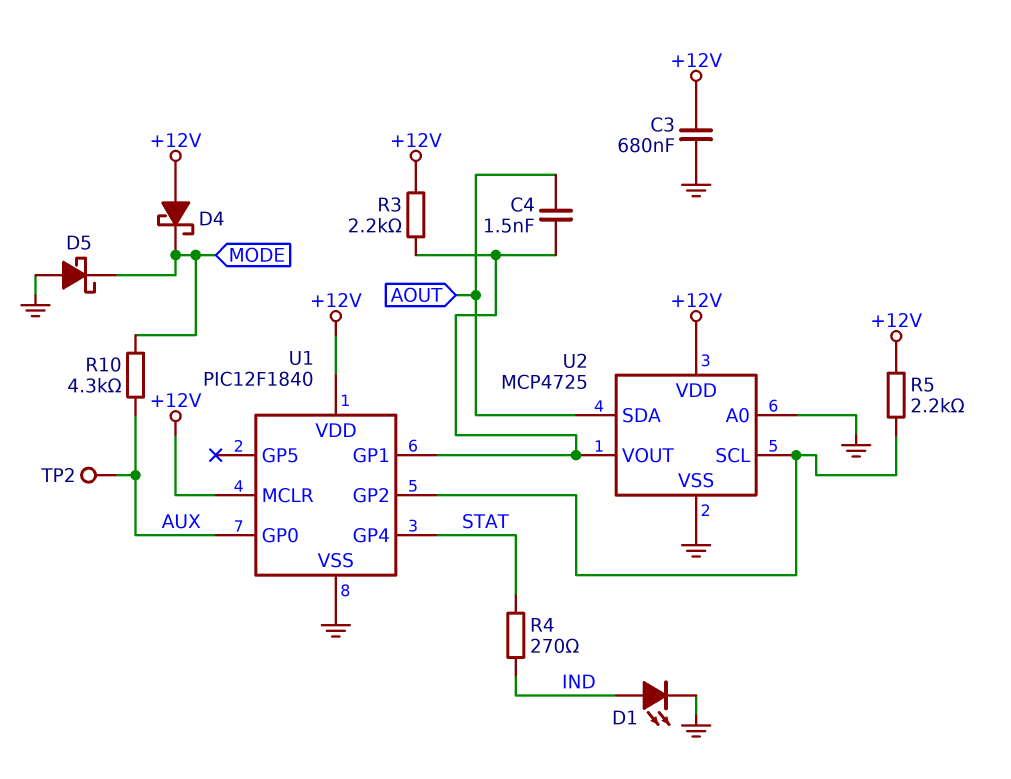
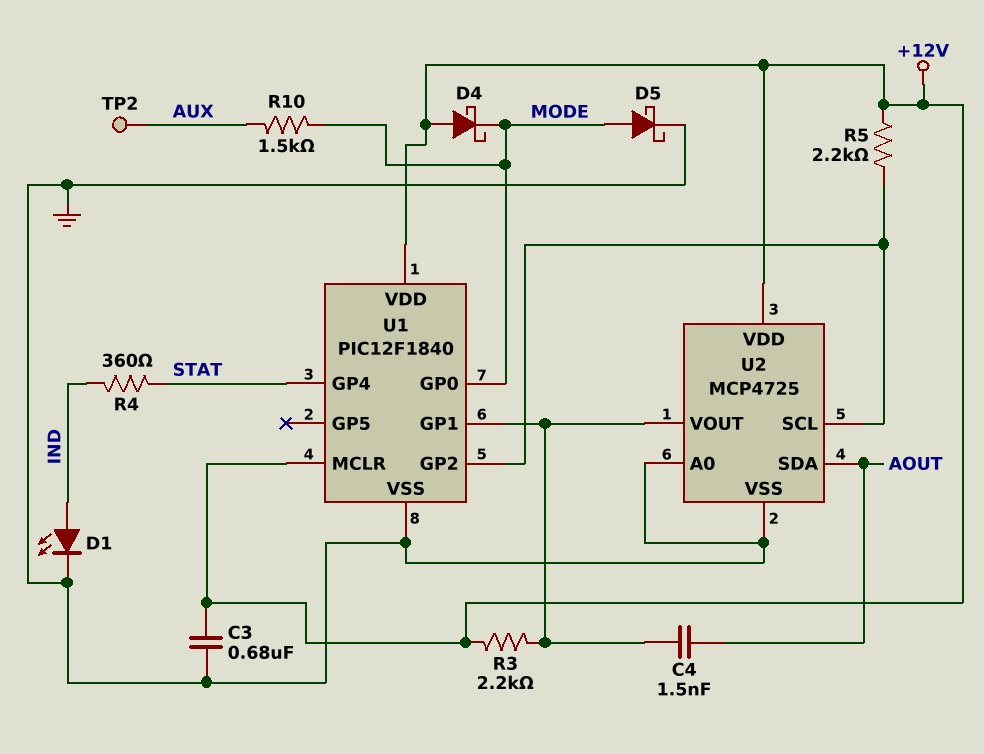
D5: schottky (A GND, K MODE) -> schottky (A MODE, K GND)
R4: 270 (IND, STAT) -> 360 (IND, STAT)
R10: 4.3k (AUX, MODE) -> 1.5k (AUX, MODE)
U1 pin GP0: AUX -> MODE

